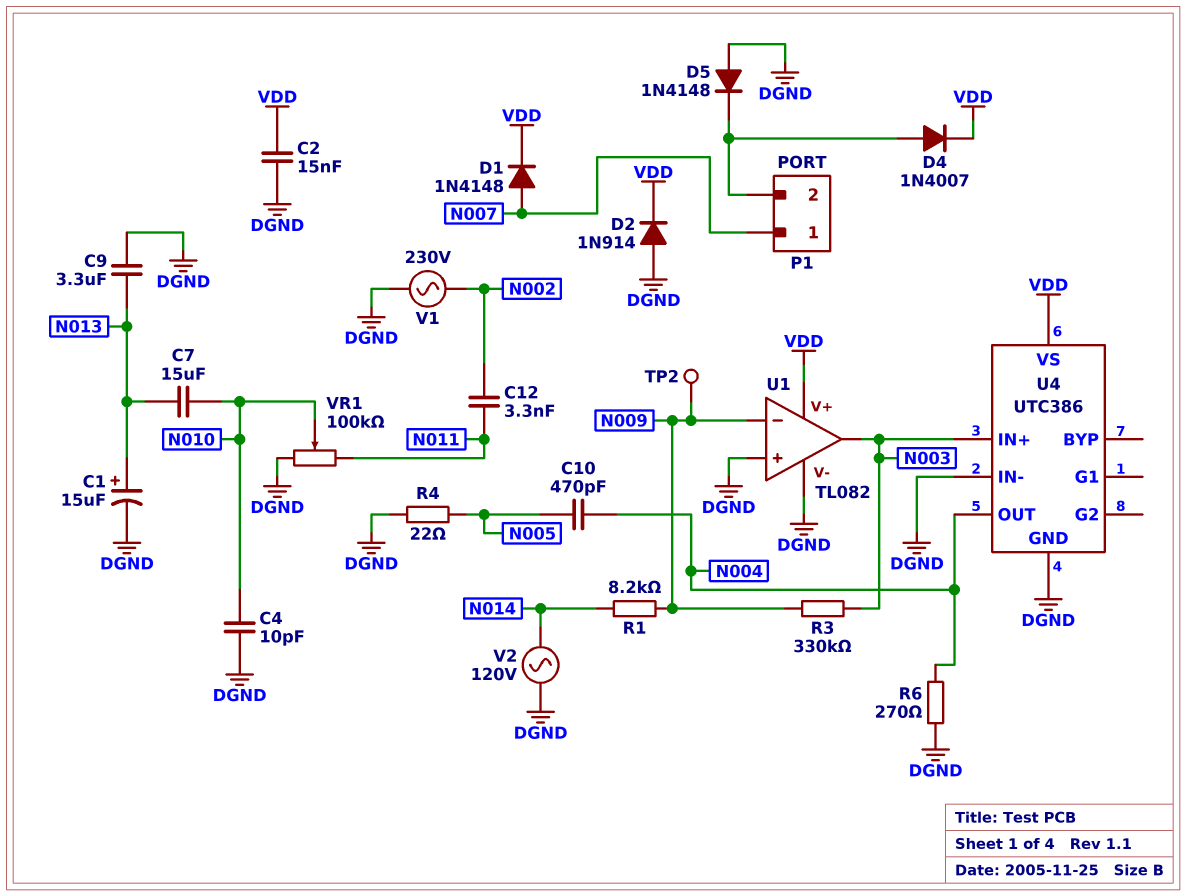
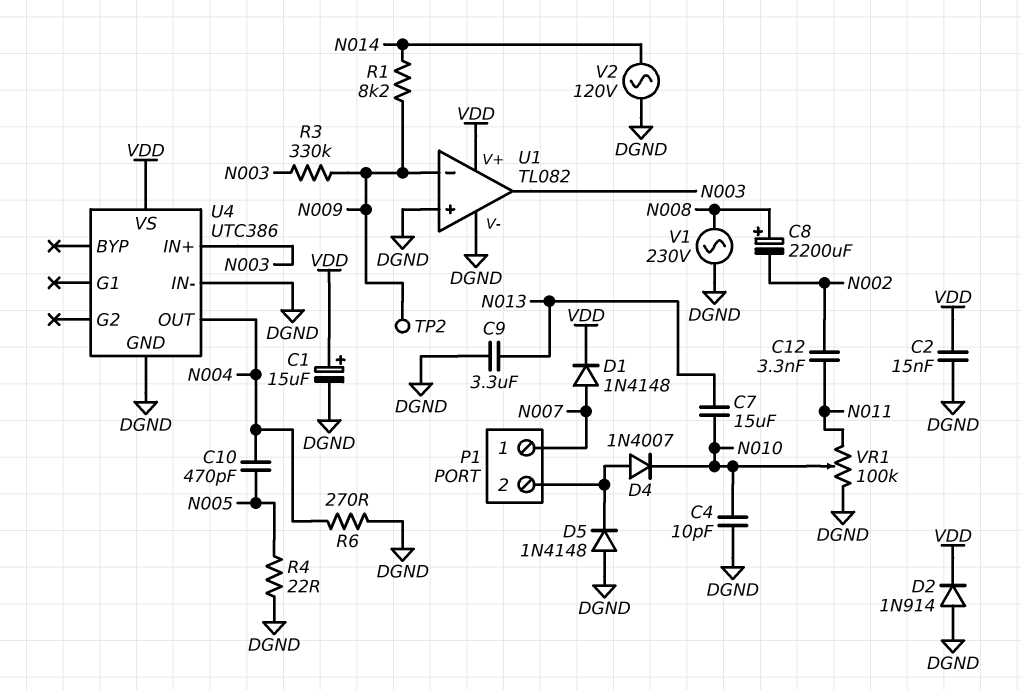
C1: 15uF (plus N013, minus DGND) -> 15uF (plus VDD, minus DGND)
C8: none -> 2200uF (plus N008, minus N002)
D4: diode 1N4007 (A P1/2, K VDD) -> diode 1N4007 (A P1/2, K N010)
V1: AC 230V (DGND, N002) -> AC 230V (DGND, N008)

